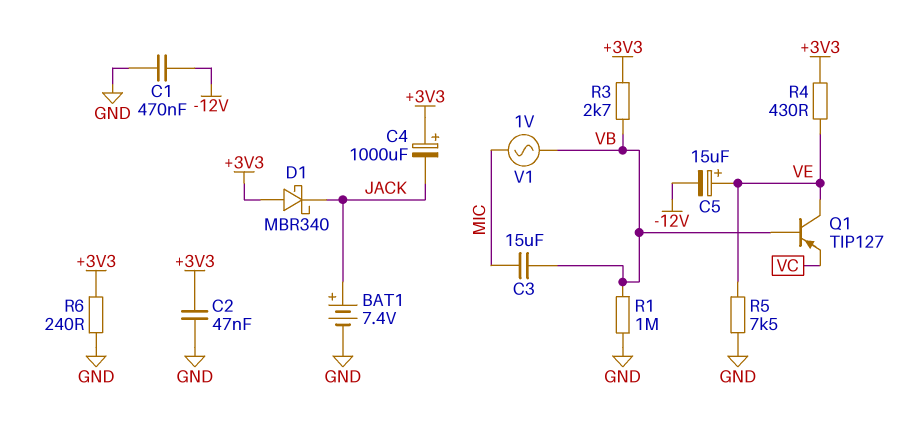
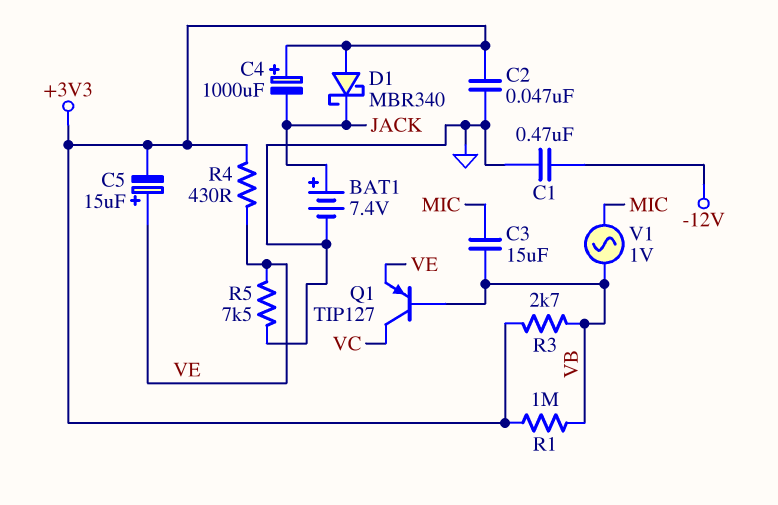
C5: 15uF (plus VE, minus -12V) -> 15uF (plus VE, minus +3V3)
Q1: PNP TIP127 (B VB, C VE, E VC) -> PNP TIP127 (B VB, C VC, E VE)
R1: 1M (GND, VB) -> 1M (+3V3, VB)
R6: 240 (+3V3, GND) -> none

